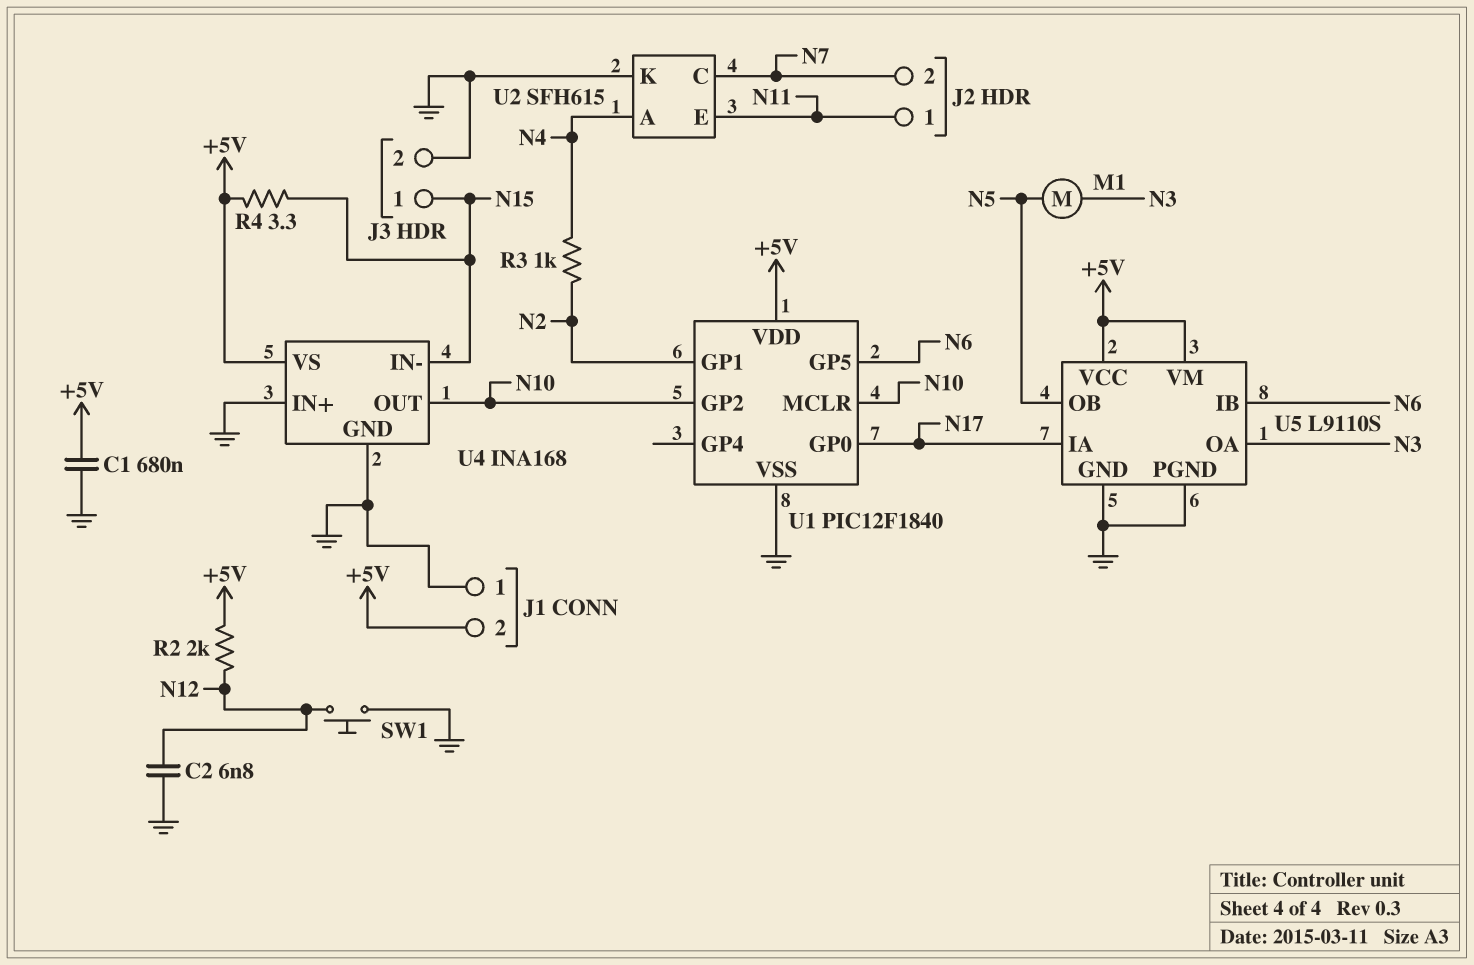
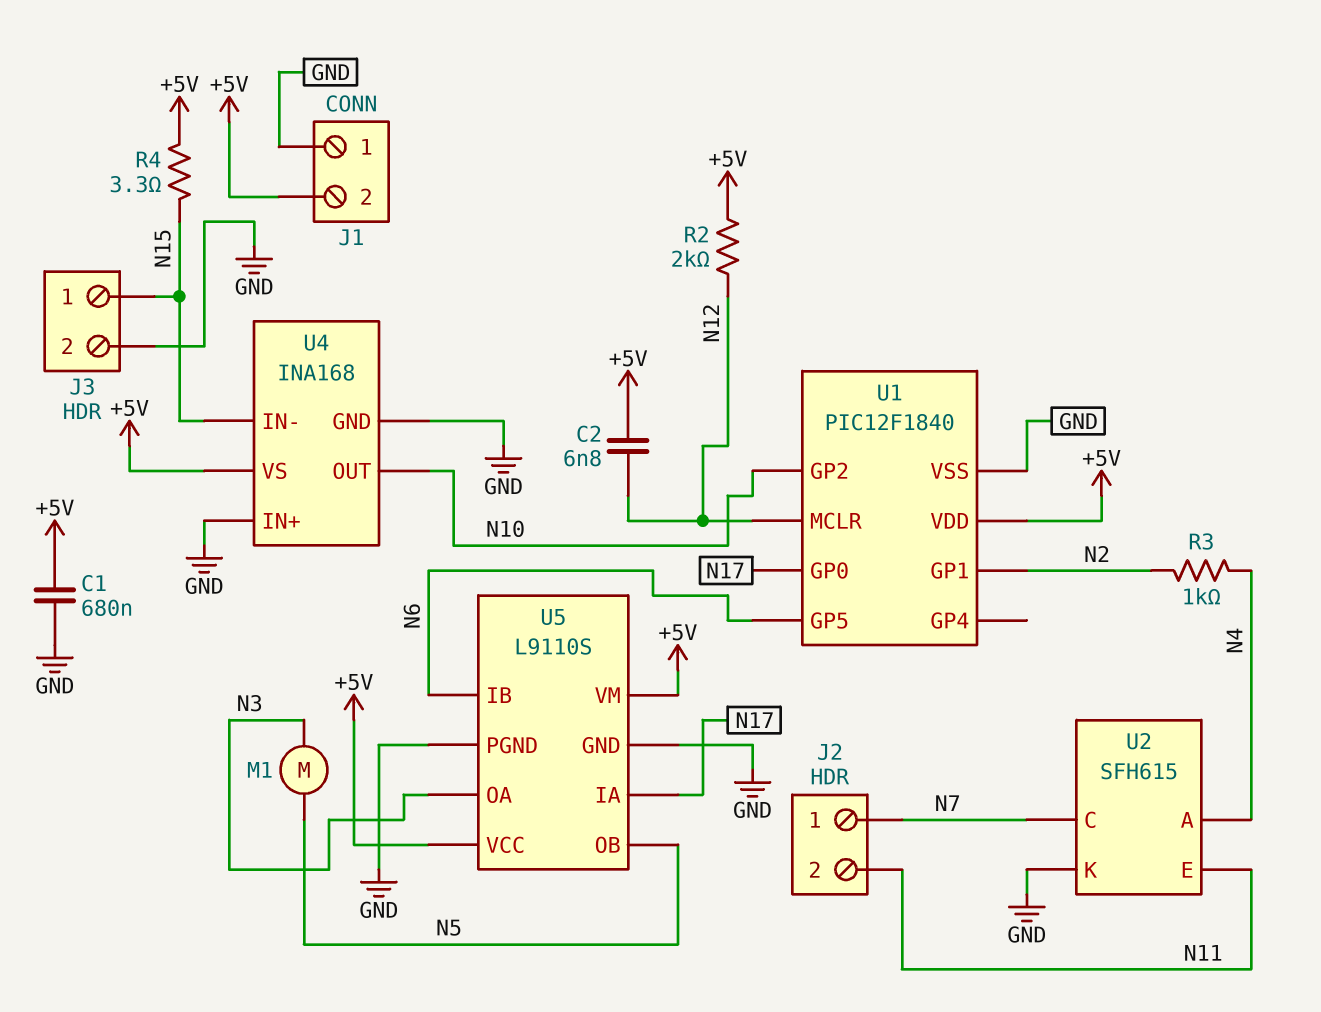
C2: 6.8nF (GND, N12) -> 6.8nF (+5V, N12)
J2 pin 1: N11 -> N7
J2 pin 2: N7 -> N11
SW1: button (GND, N12) -> none
U1 pin MCLR: N10 -> N12

